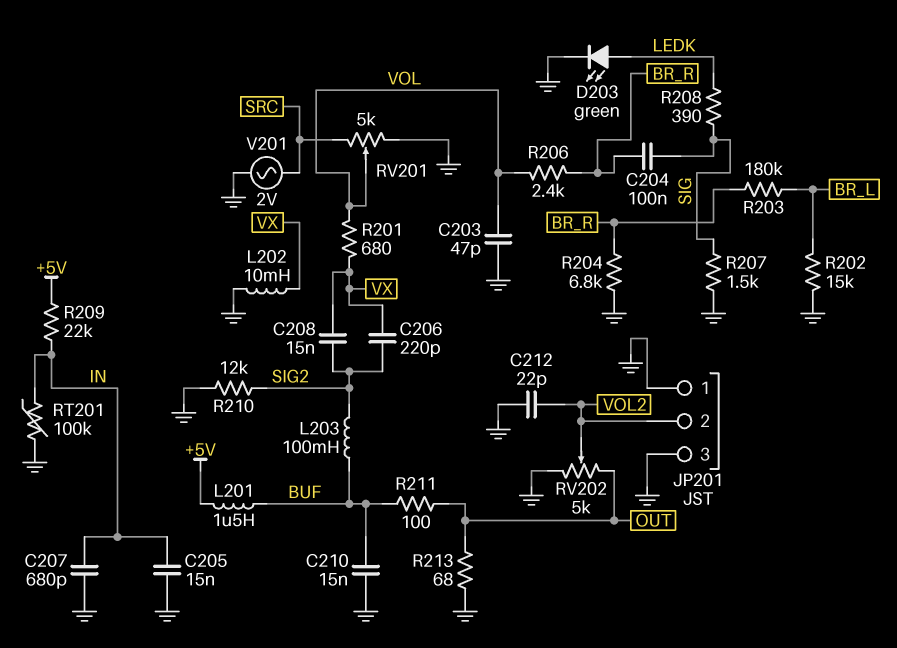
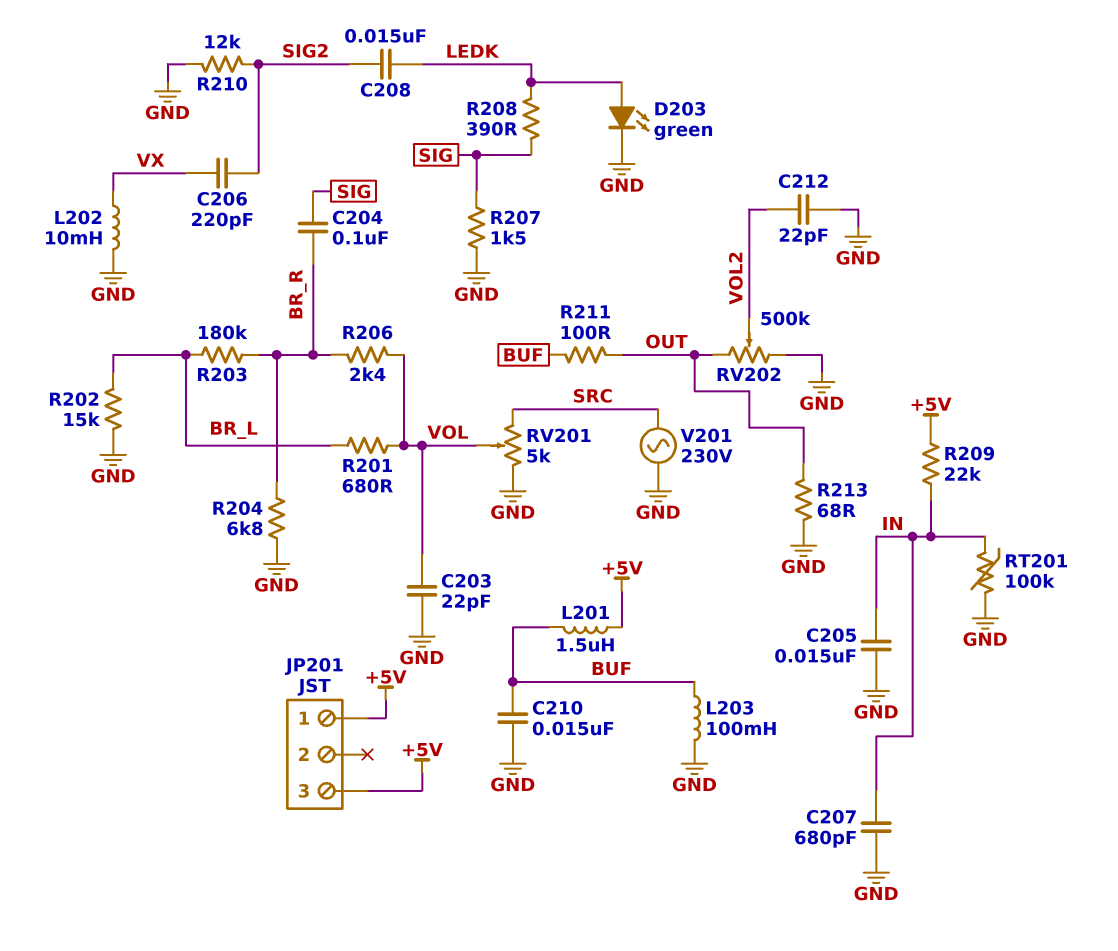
C203: 47pF (GND, VOL) -> 22pF (GND, VOL)
C208: 15nF (SIG2, VX) -> 15nF (LEDK, SIG2)
JP201 pin 1: GND -> +5V
JP201 pin 2: VOL2 -> none
JP201 pin 3: GND -> +5V
L203: 100mH (BUF, SIG2) -> 100mH (BUF, GND)
R201: 680 (VOL, VX) -> 680 (BR_L, VOL)
RV202: 5k (GND, OUT, wiper VOL2) -> 500k (GND, OUT, wiper VOL2)
V201: AC 2V (GND, SRC) -> AC 230V (GND, SRC)

